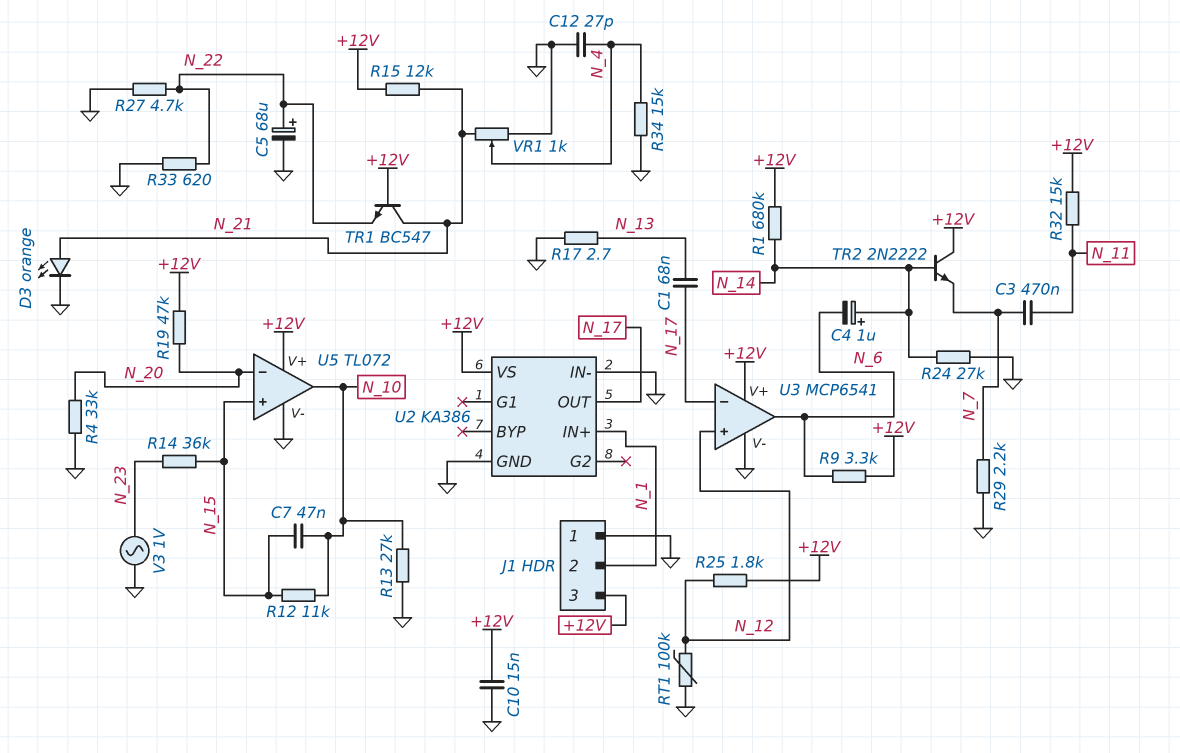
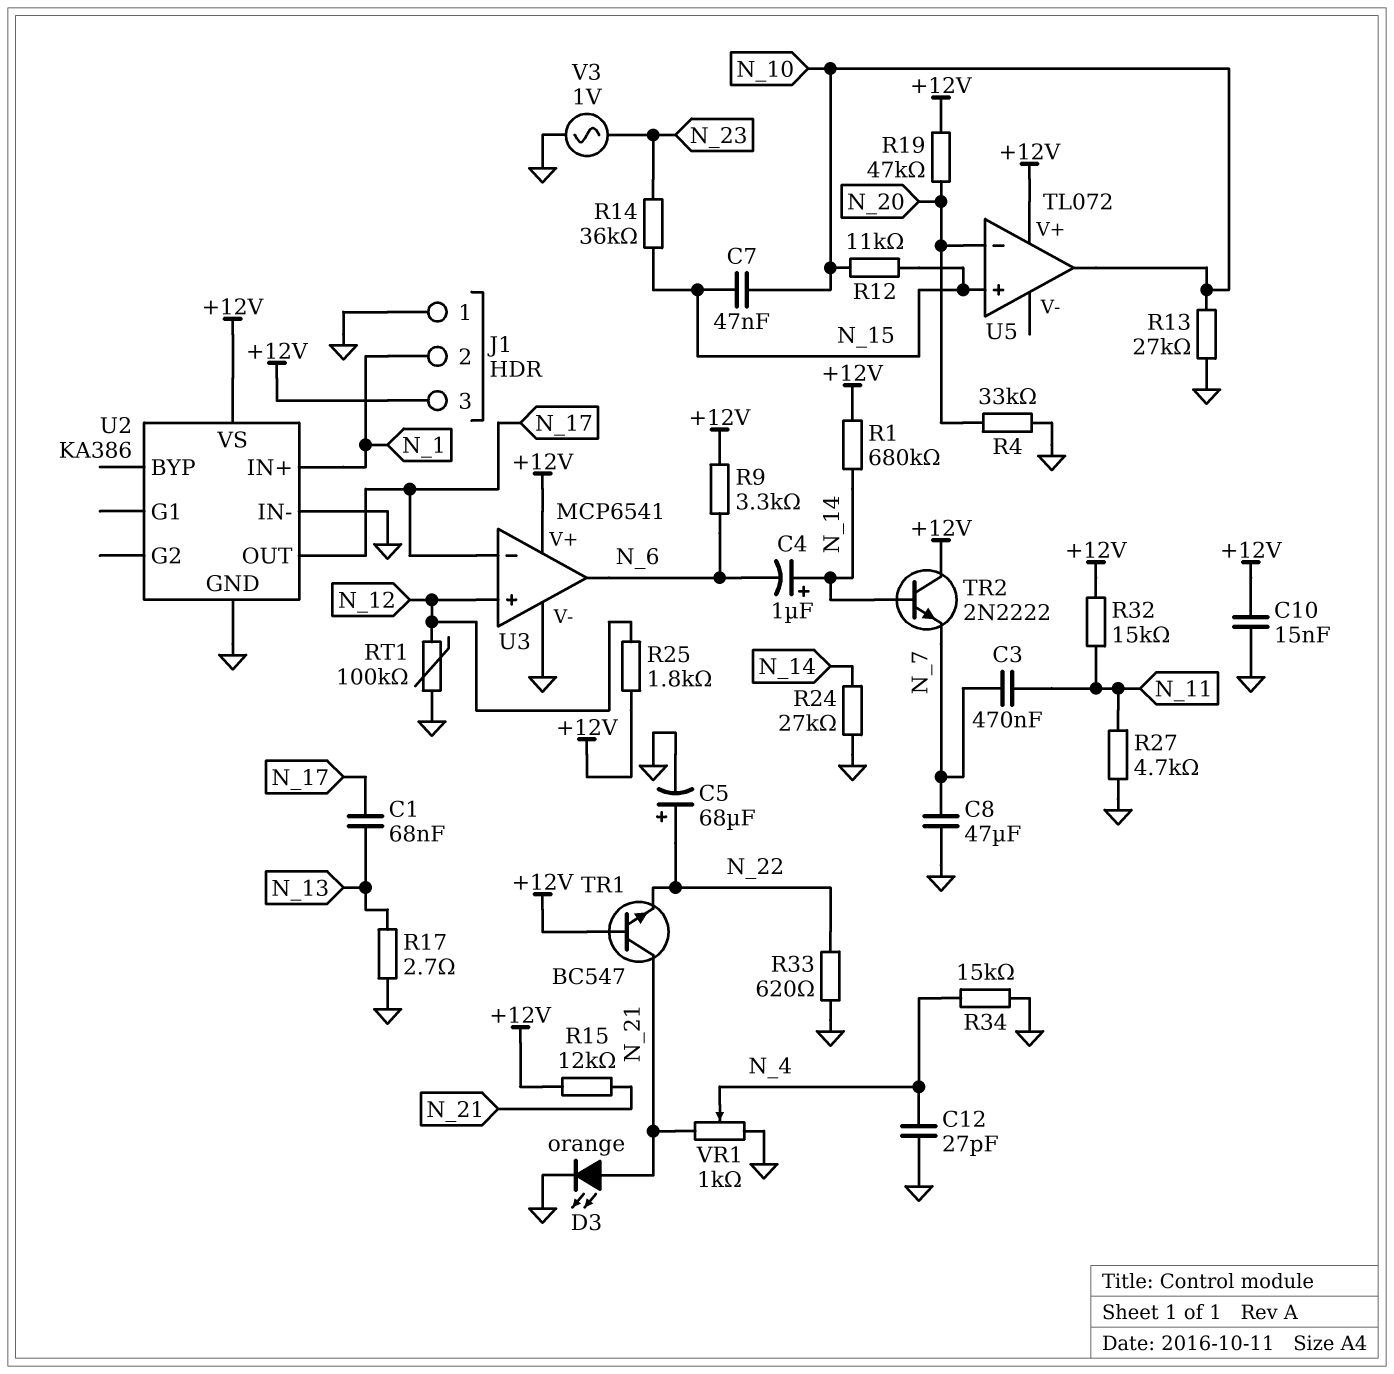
C8: none -> 47uF (GND, N_7)
R27: 4.7k (GND, N_22) -> 4.7k (GND, N_11)
R29: 2.2k (GND, N_7) -> none
U5 pin V-: GND -> none

